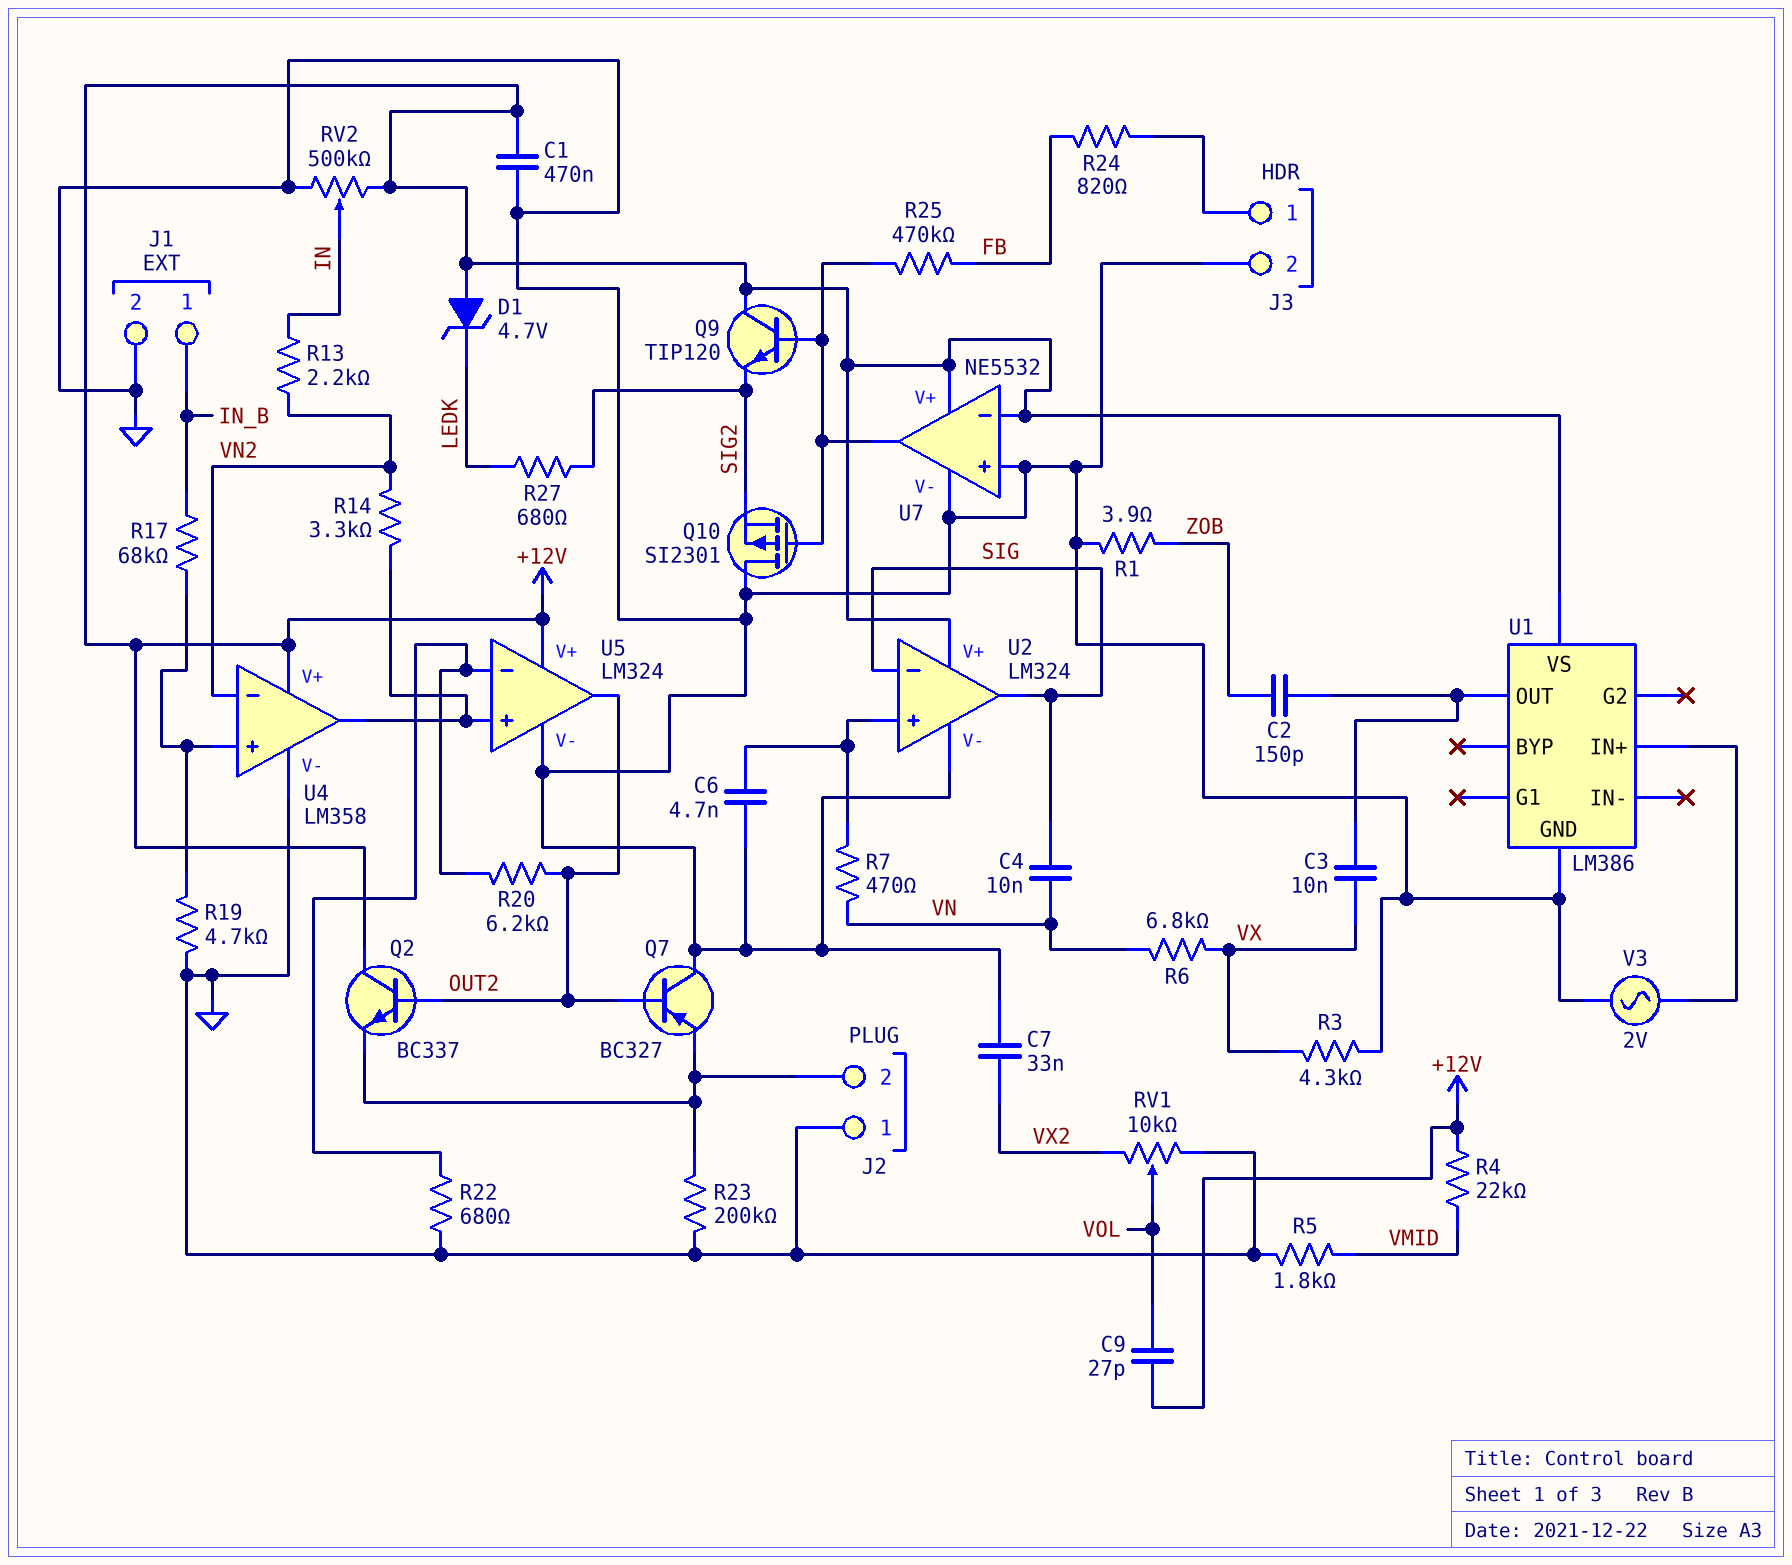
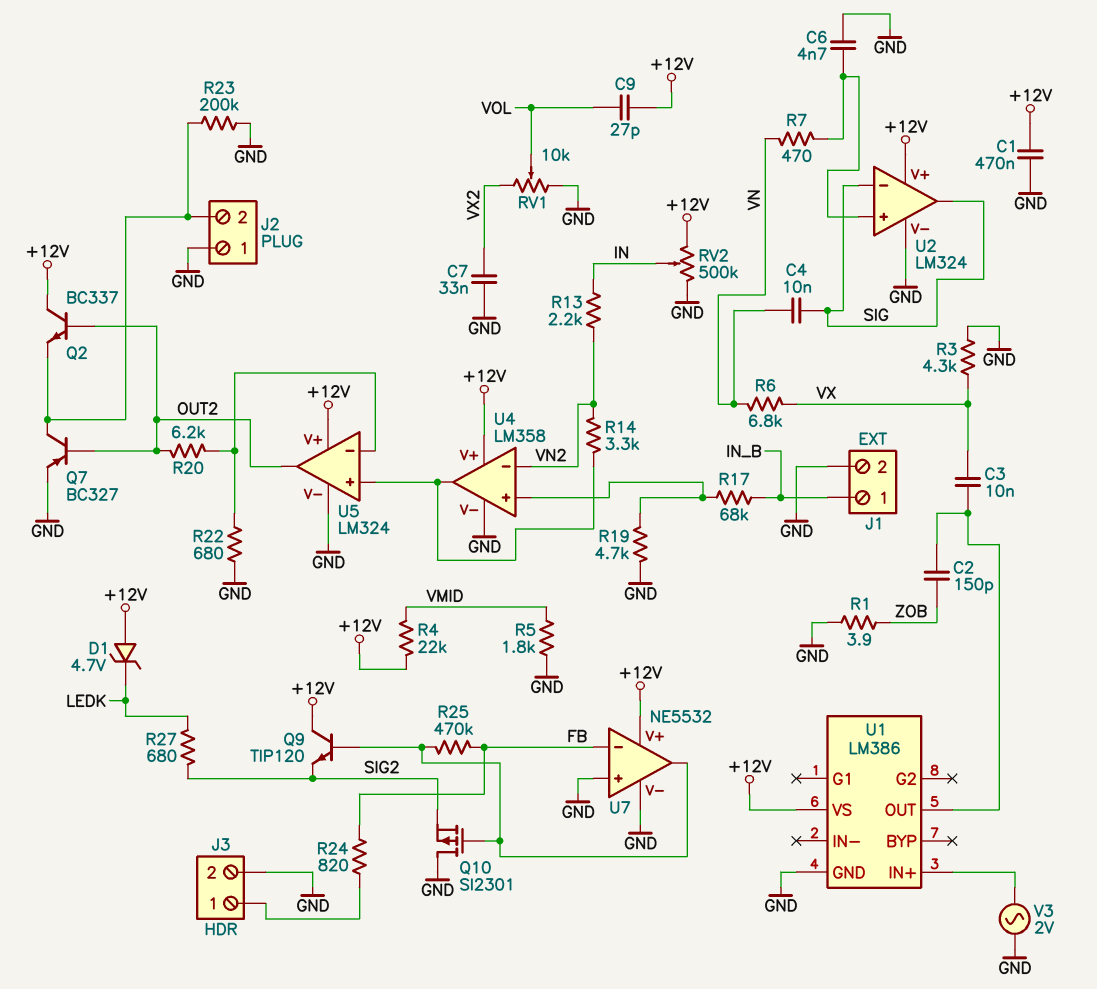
Q7: PNP BC327 (B OUT2, C GND, E J2/2) -> PNP BC327 (B OUT2, C J2/2, E GND)
U7 pin in-: +12V -> FB

